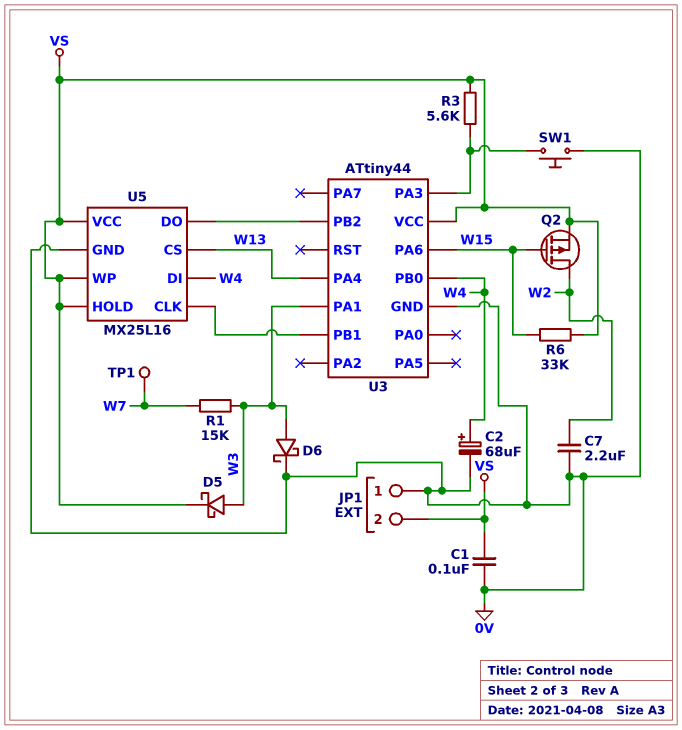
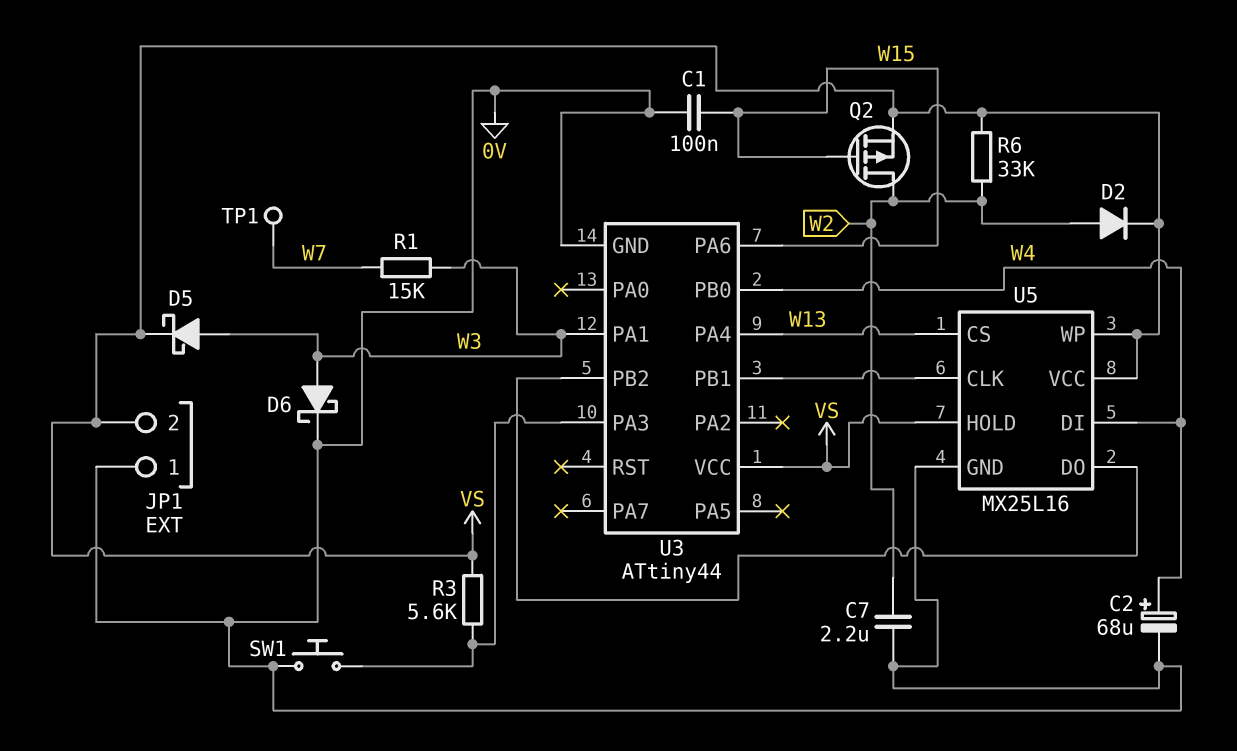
C1: 100nF (0V, VS) -> 100nF (0V, W15)
D2: none -> diode (A W2, K VS)
R6: 33k (VS, W15) -> 33k (VS, W2)

